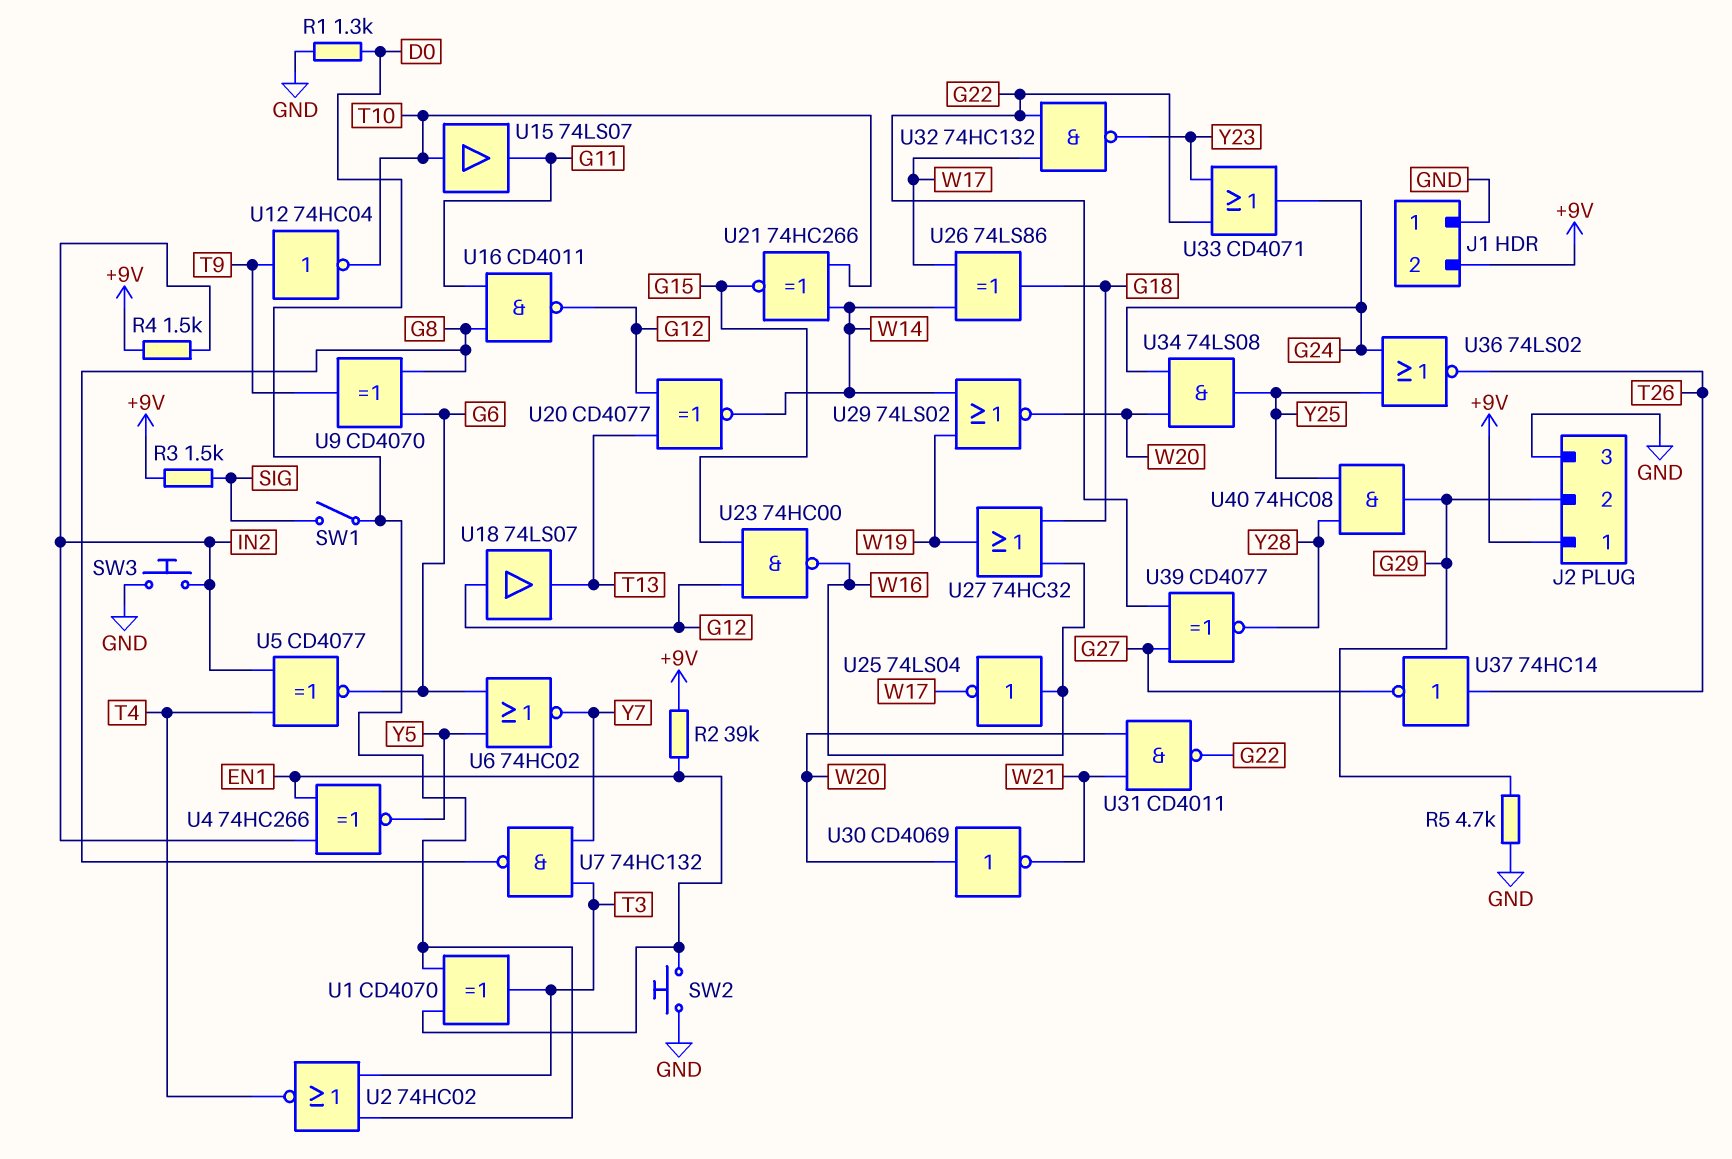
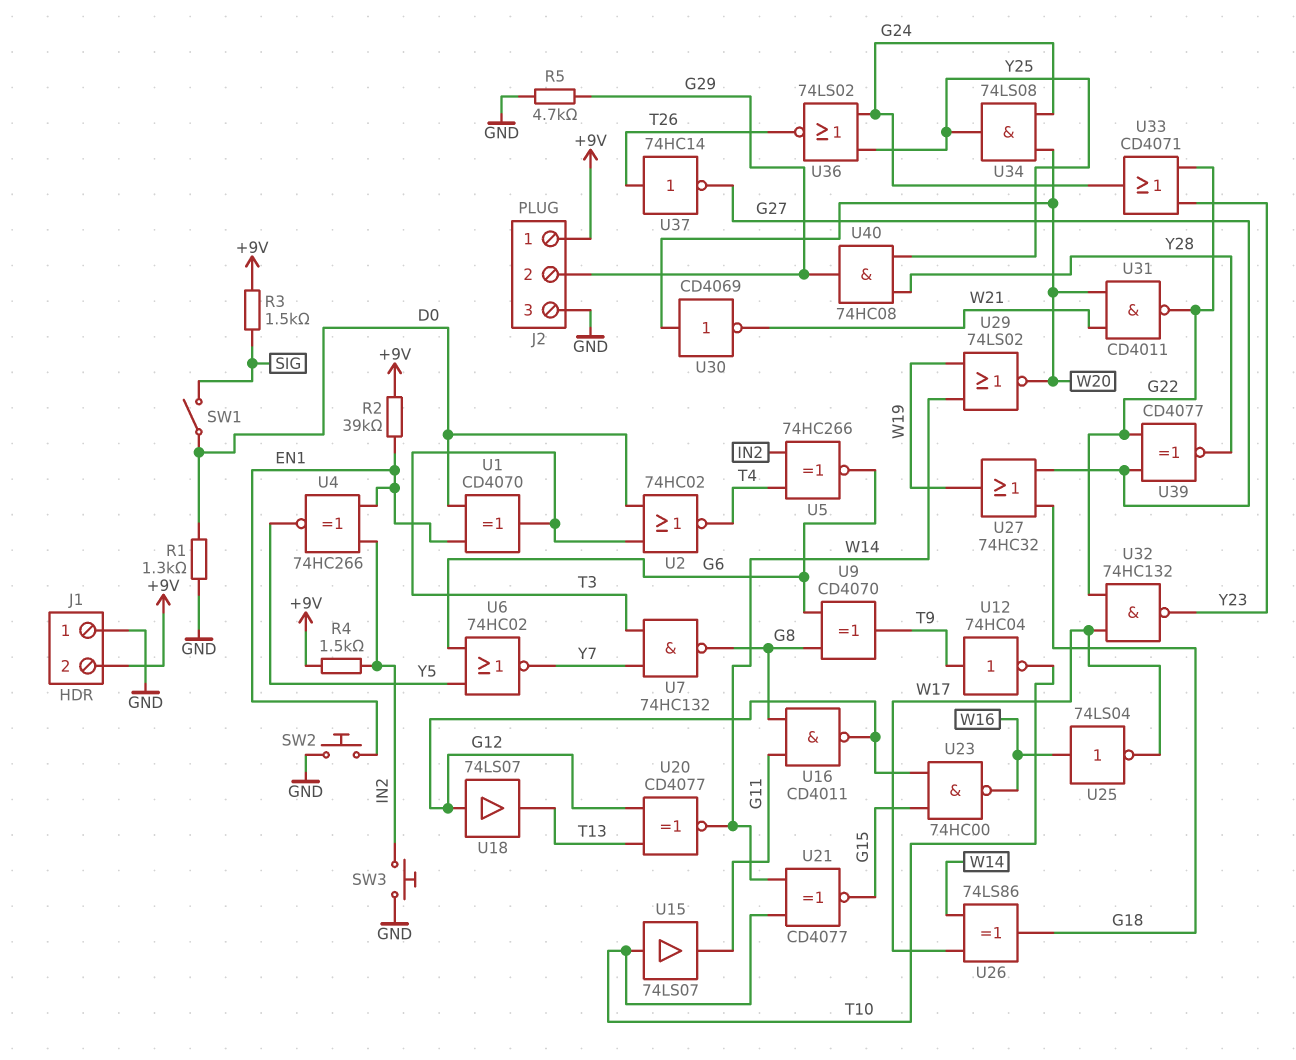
U5: XNOR CD4077 (in IN2, in T4, out G6) -> XNOR 74HC266 (in IN2, in T4, out G6)
U21: XNOR 74HC266 (in T10, in W14, out G15) -> XNOR CD4077 (in T10, in W14, out G15)
U27: OR 74HC32 (in G18, in W16, out W19) -> OR 74HC32 (in G18, in G27, out W19)

